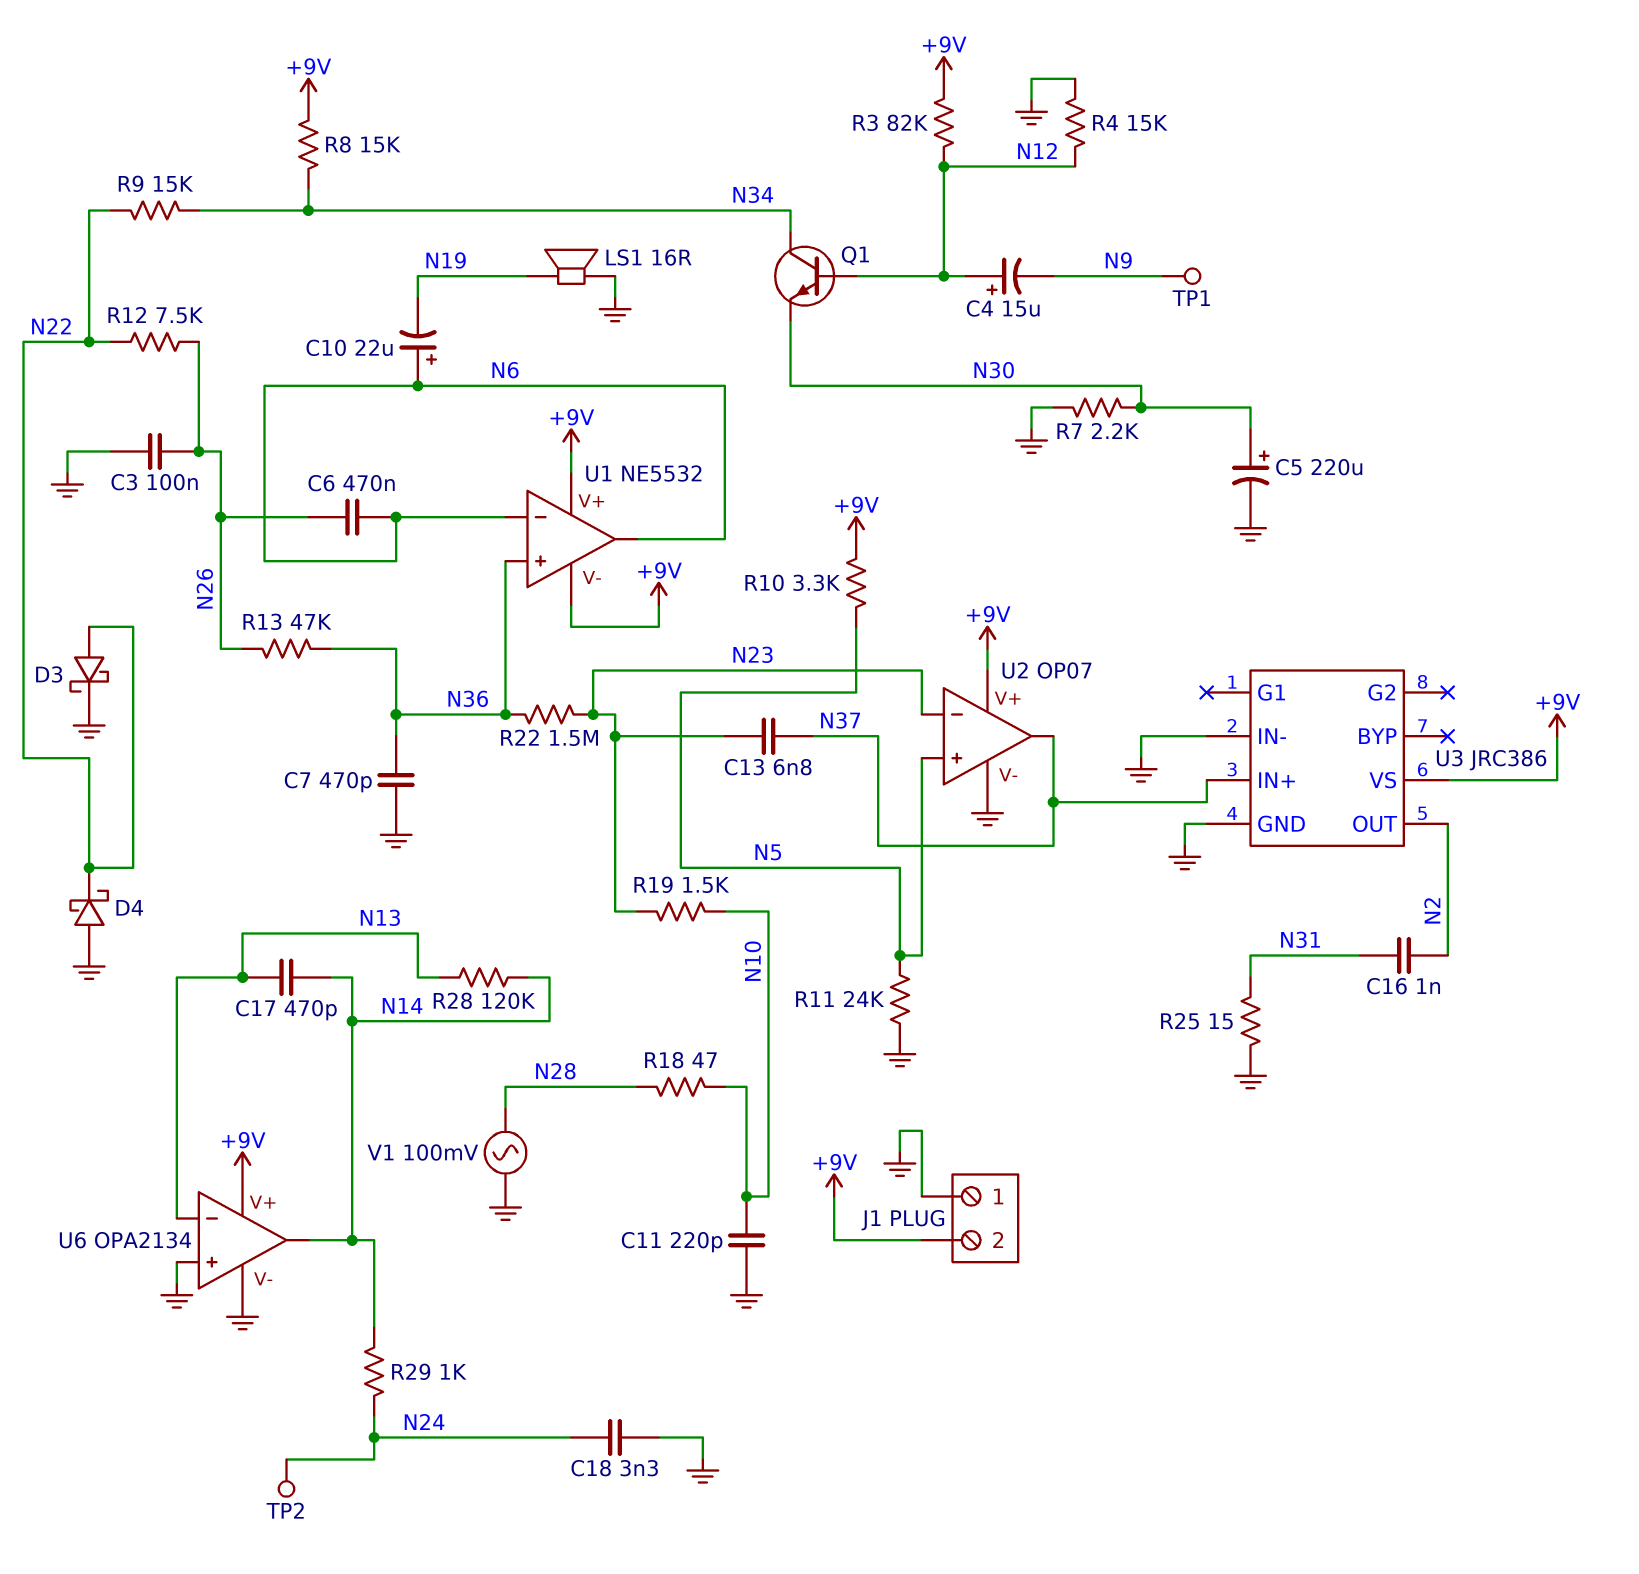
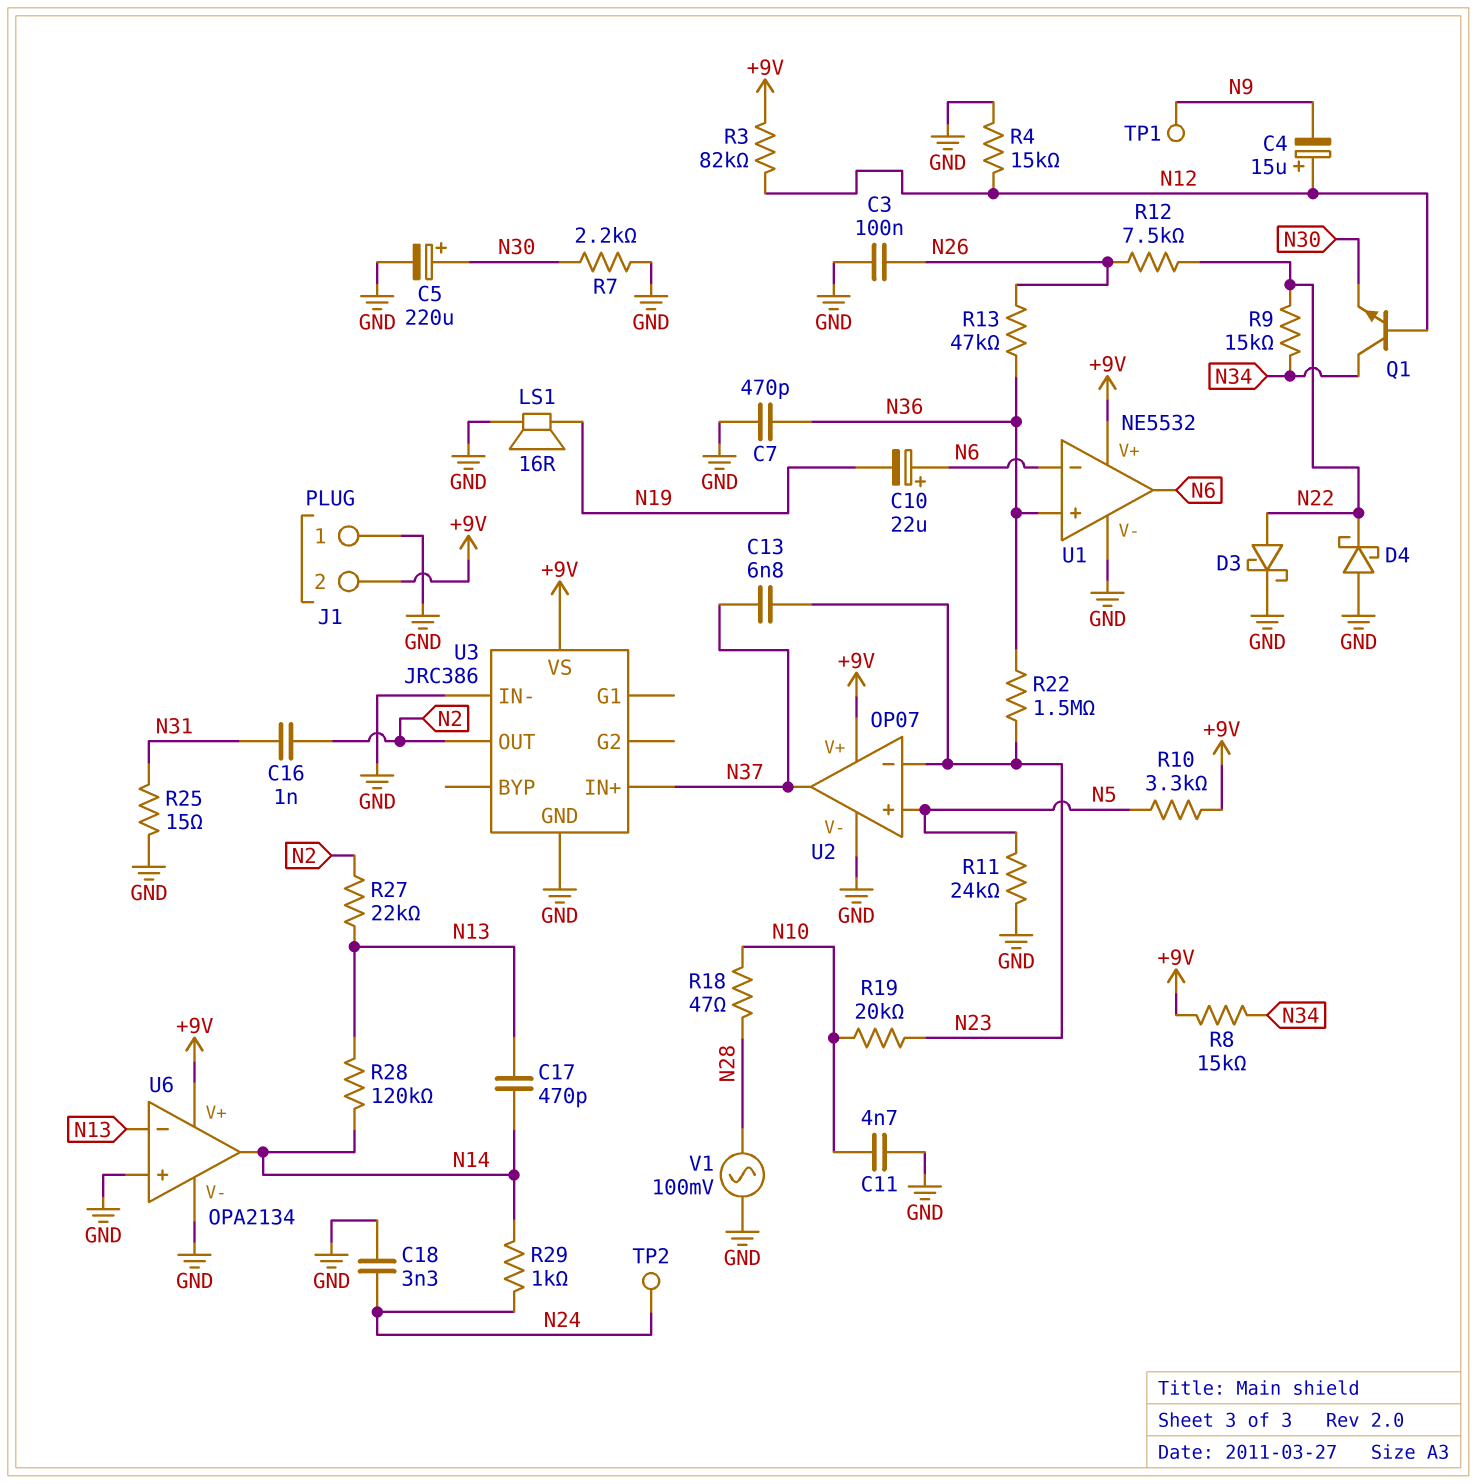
C6: 470nF (N6, N26) -> none
C11: 220pF (GND, N10) -> 4.7nF (GND, N10)
R19: 1.5k (N10, N23) -> 20k (N10, N23)
R27: none -> 22k (N2, N13)
U1 pin V-: +9V -> GND

